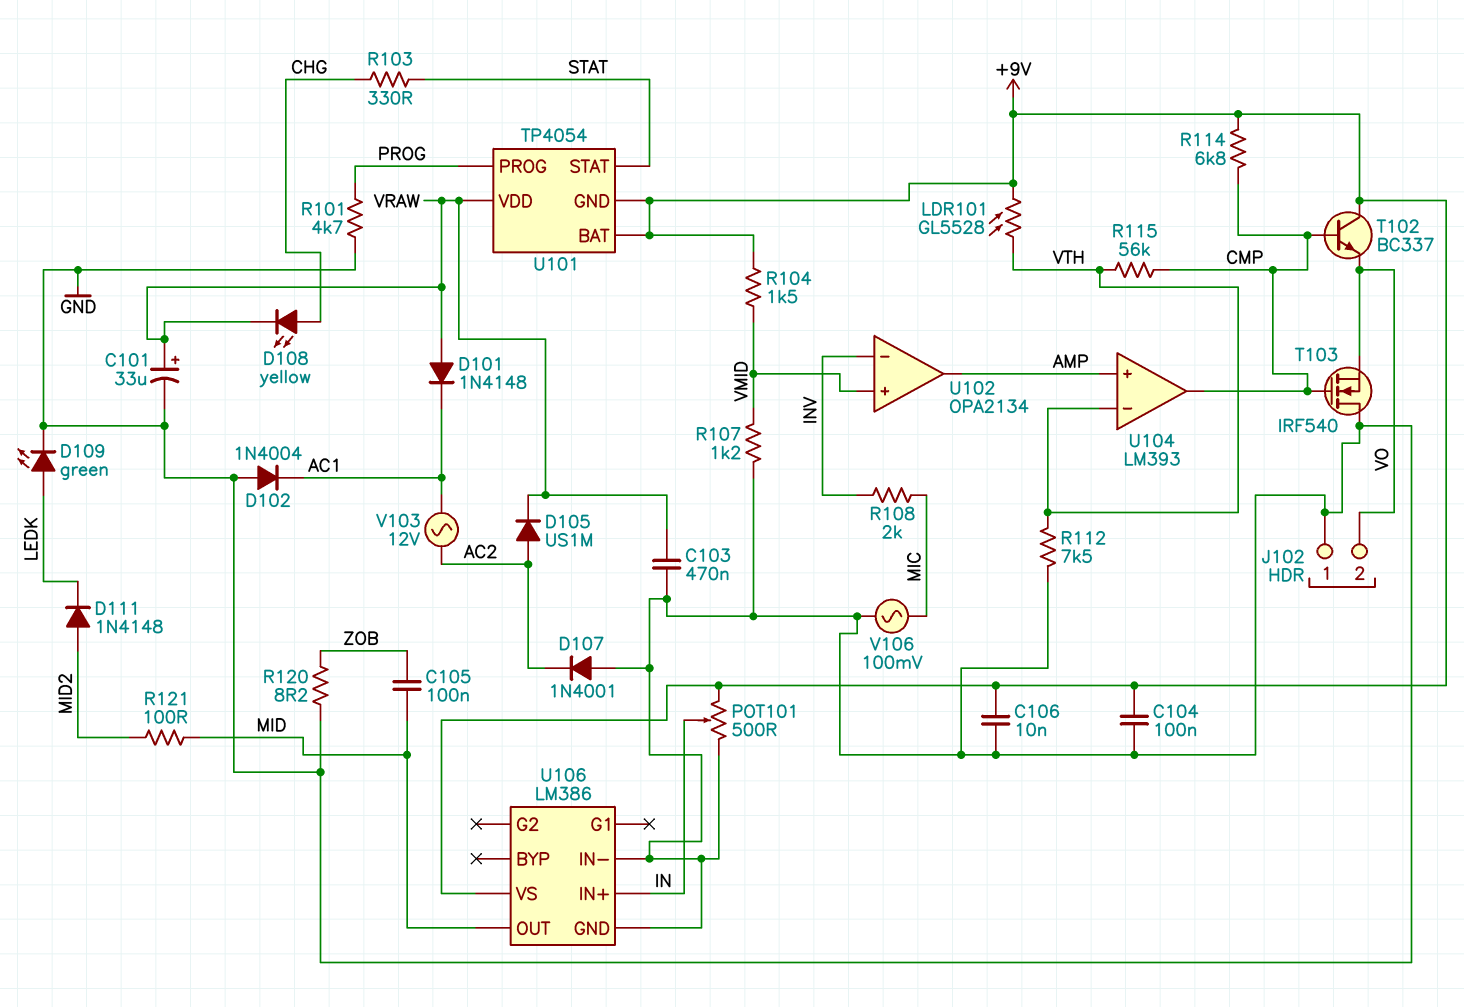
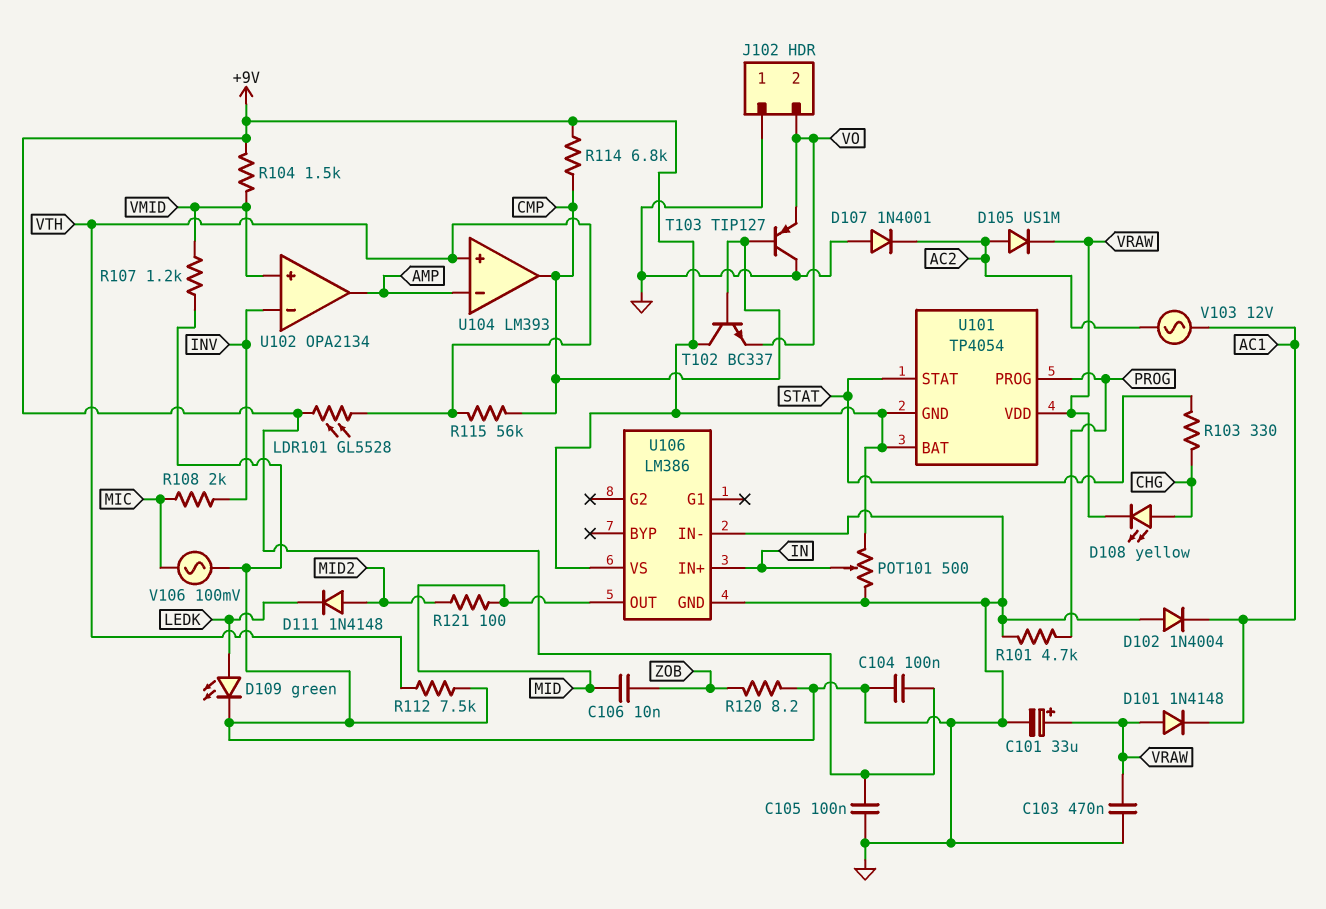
C105: 100nF (MID, ZOB) -> 100nF (+9V, GND)
C106: 10nF (+9V, GND) -> 10nF (MID, ZOB)
T103: NMOS IRF540 (G CMP, D GND, S VO) -> PNP TIP127 (B CMP, C GND, E VO)
U104 pin in+: AMP -> VTH
U104 pin in-: VTH -> AMP

